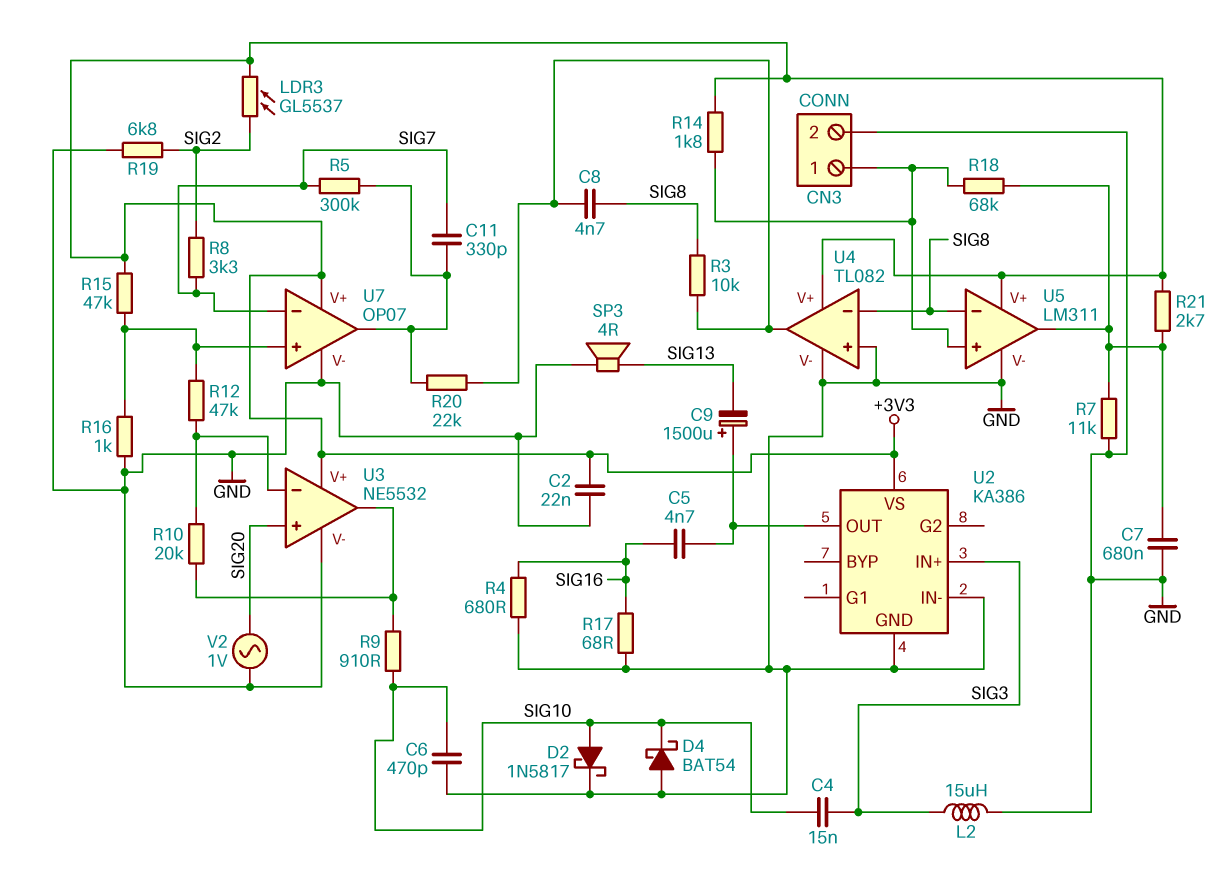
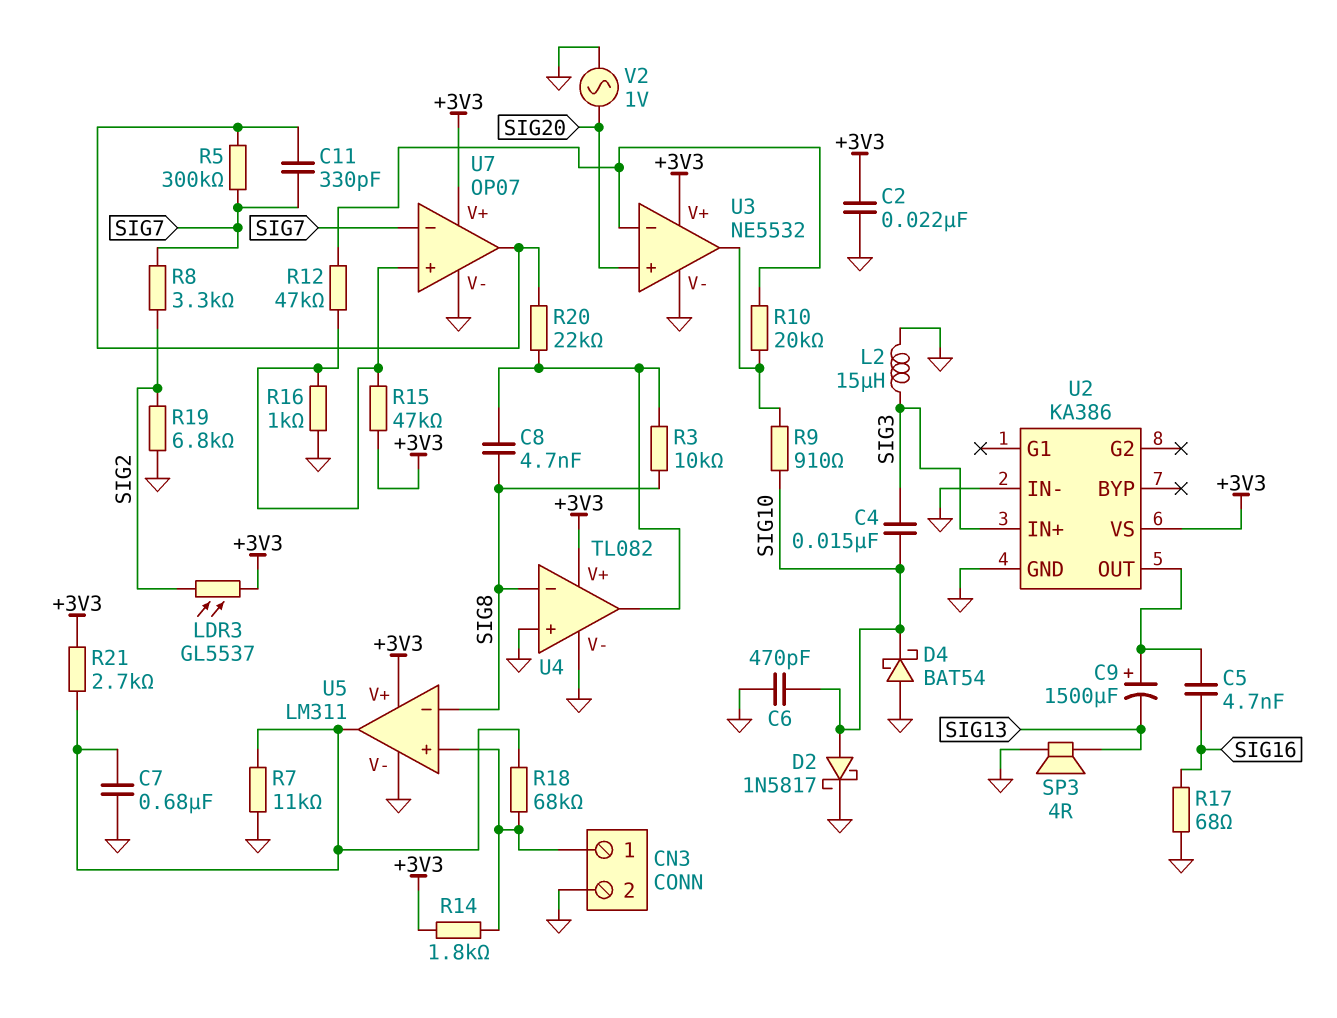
R4: 680 (GND, SIG16) -> none

